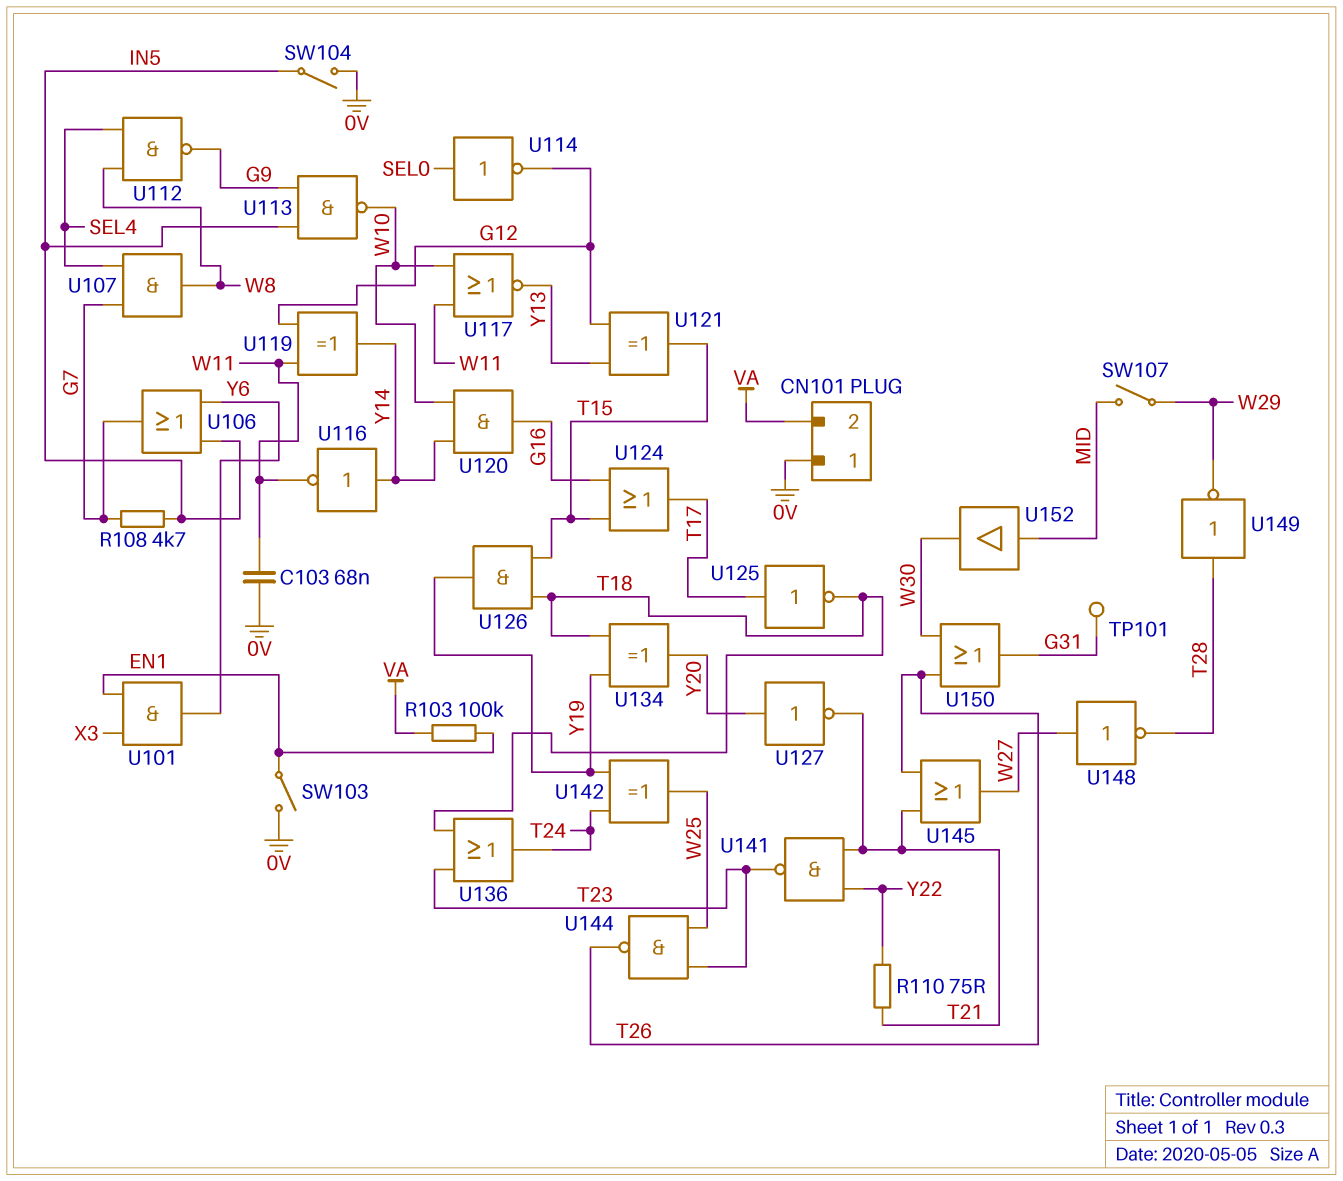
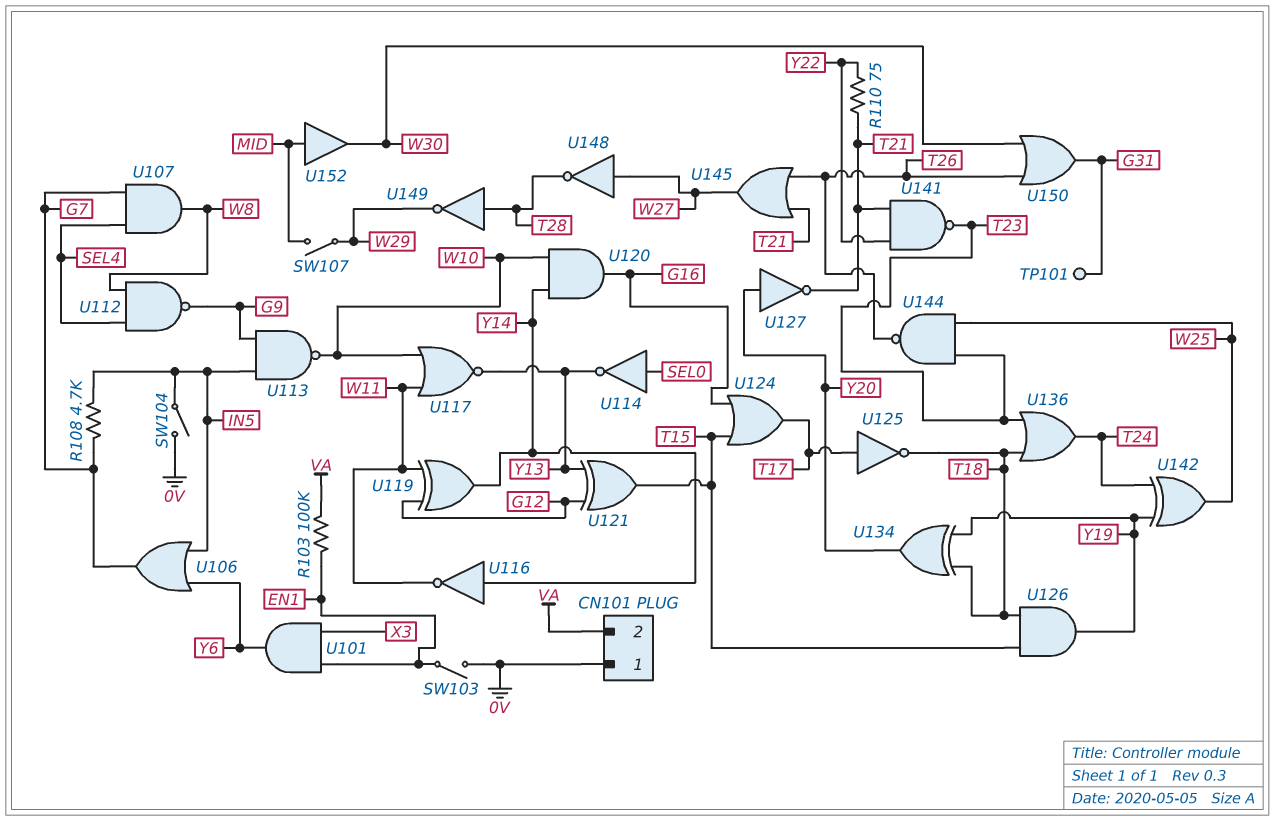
C103: 68nF (0V, W11) -> none
U114: NOT (in SEL0, out G12) -> NOT (in SEL0, out Y13)

